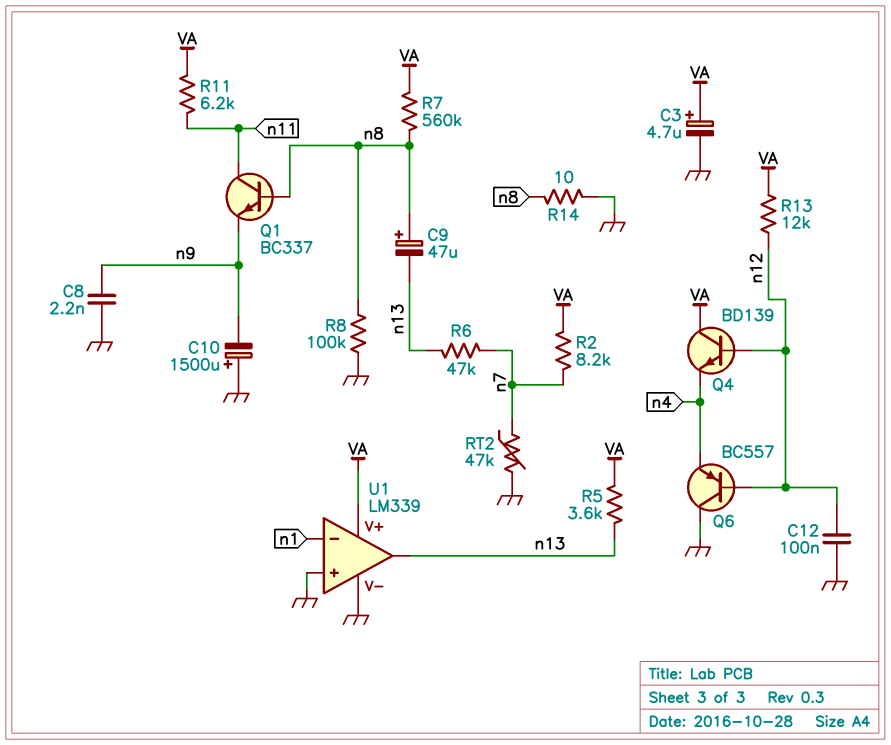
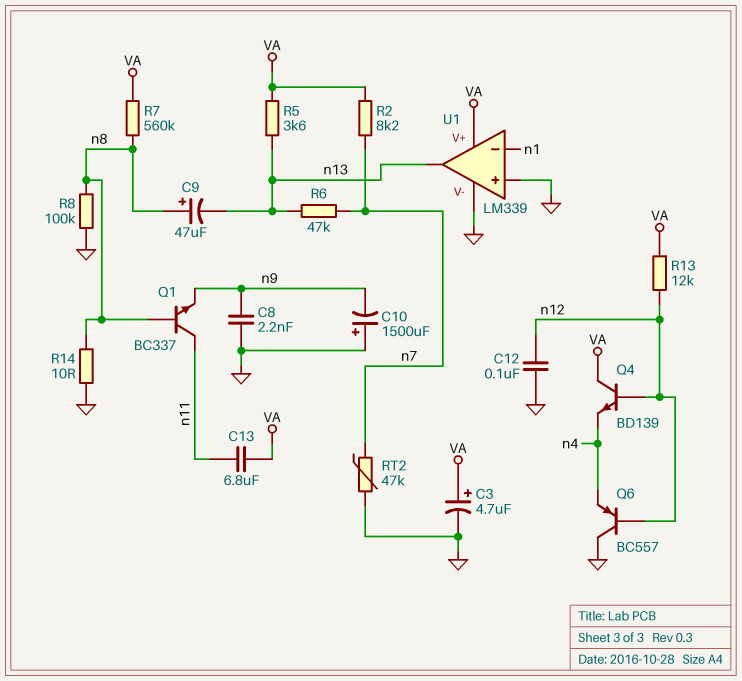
C13: none -> 6.8uF (VA, n11)
R11: 6.2k (VA, n11) -> none

